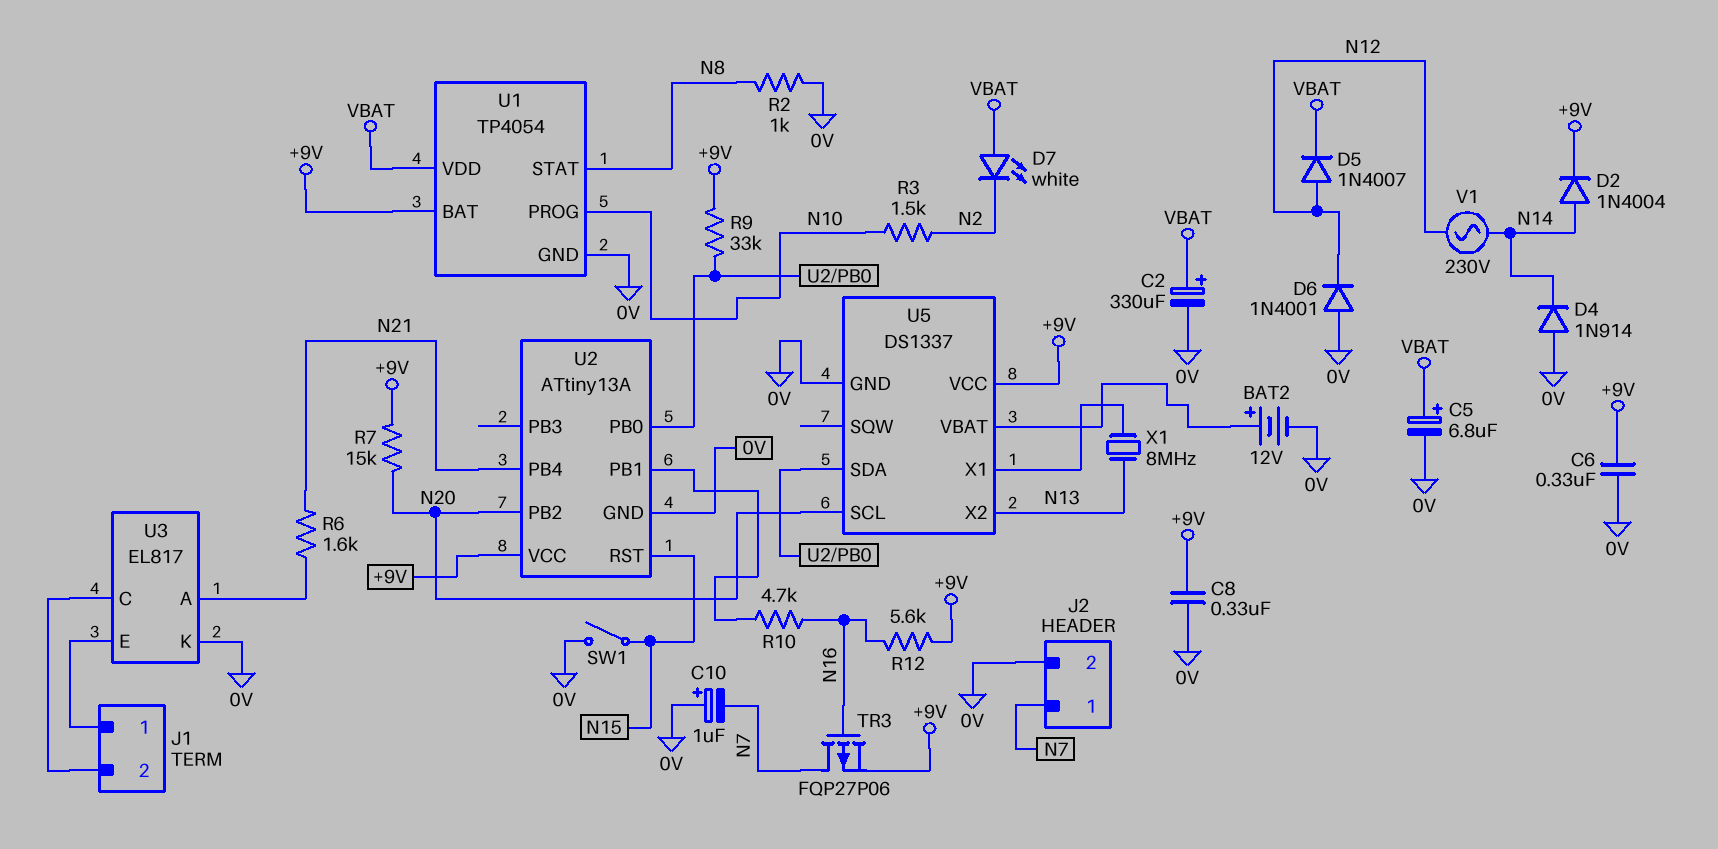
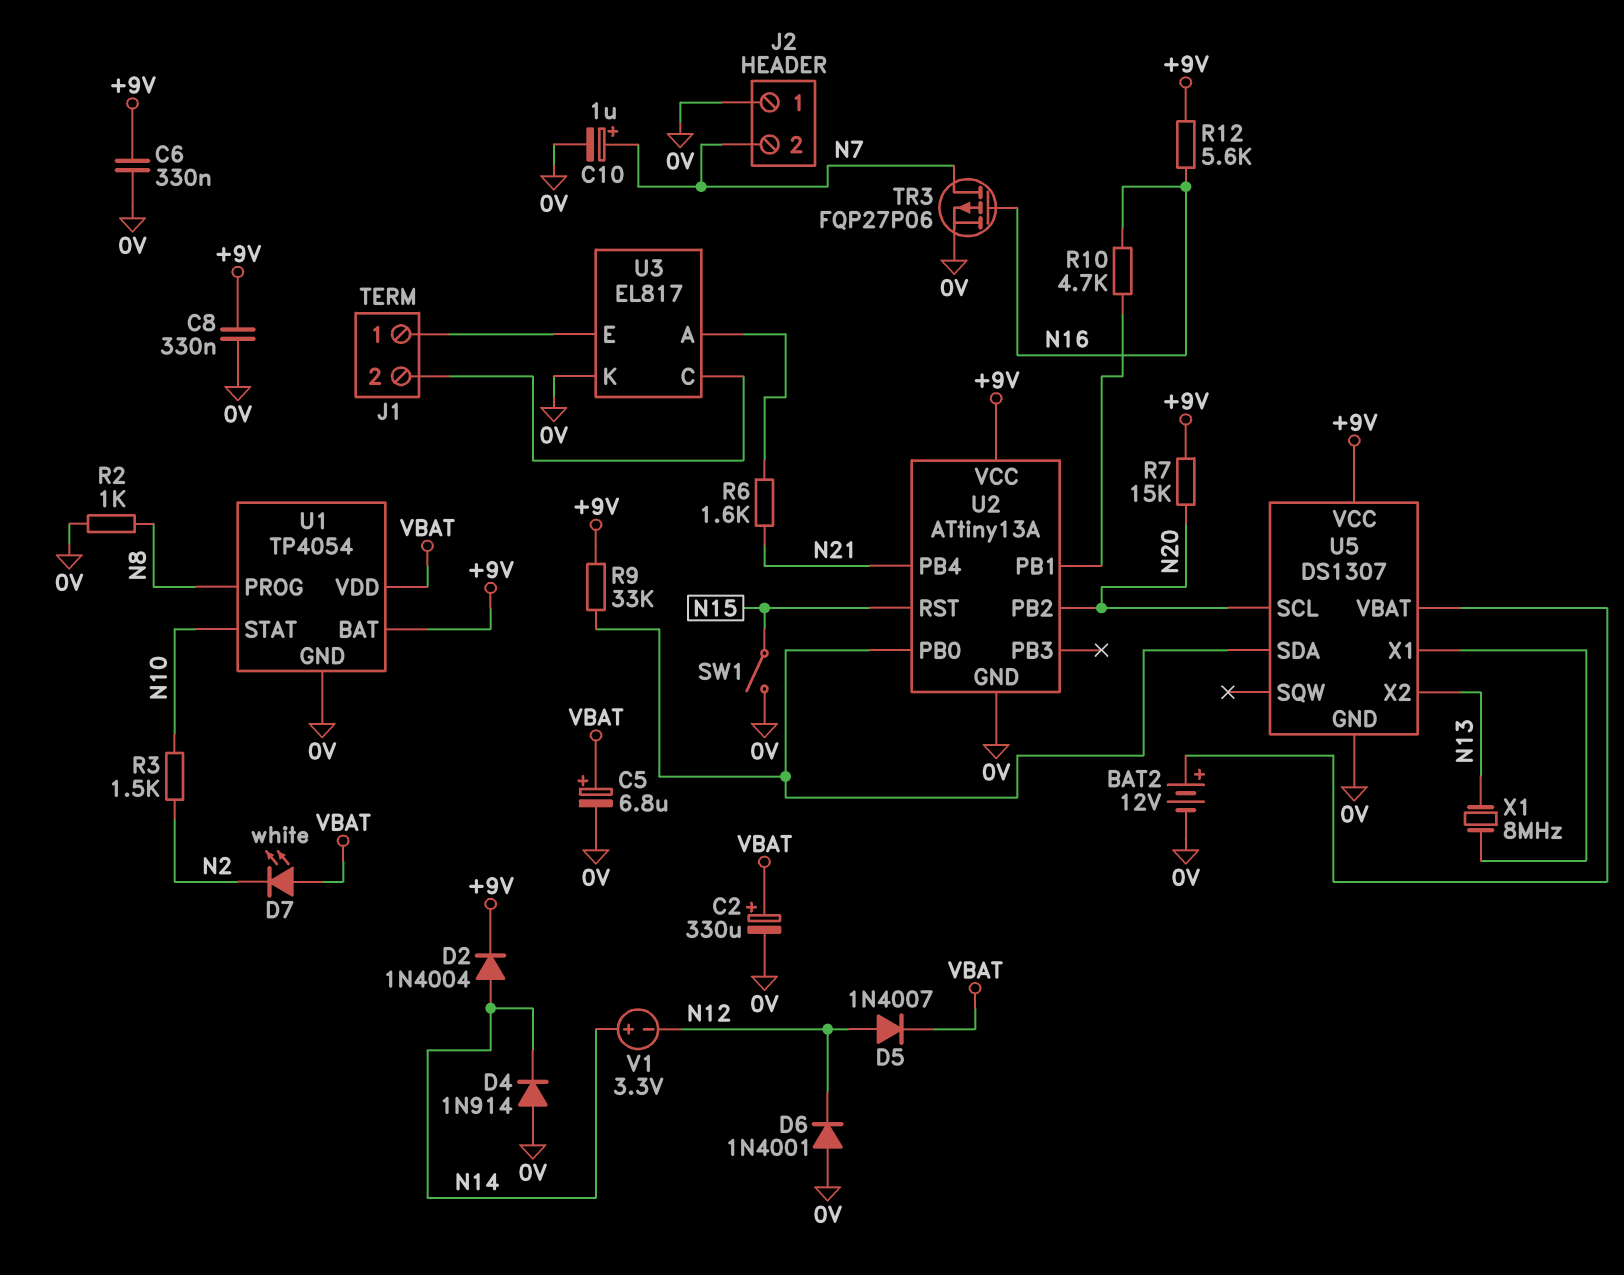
C10: 1uF (plus 0V, minus N7) -> 1uF (plus N7, minus 0V)
J2 pin 1: N7 -> 0V
J2 pin 2: 0V -> N7
TR3: PMOS FQP27P06 (G N16, D N7, S +9V) -> PMOS FQP27P06 (G N16, D N7, S 0V)
U1 pin PROG: N10 -> N8
U1 pin STAT: N8 -> N10
U5: DS1337 -> DS1307
V1: AC 230V (N12, N14) -> 3.3V (plus N14, minus N12)

